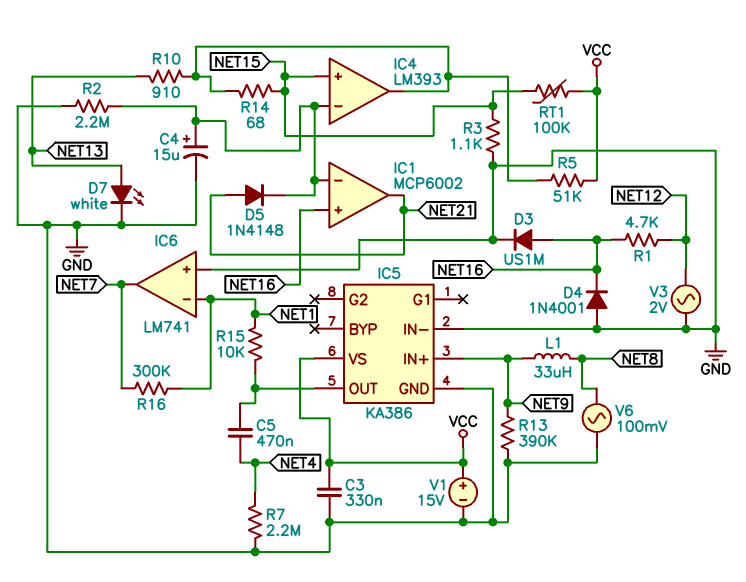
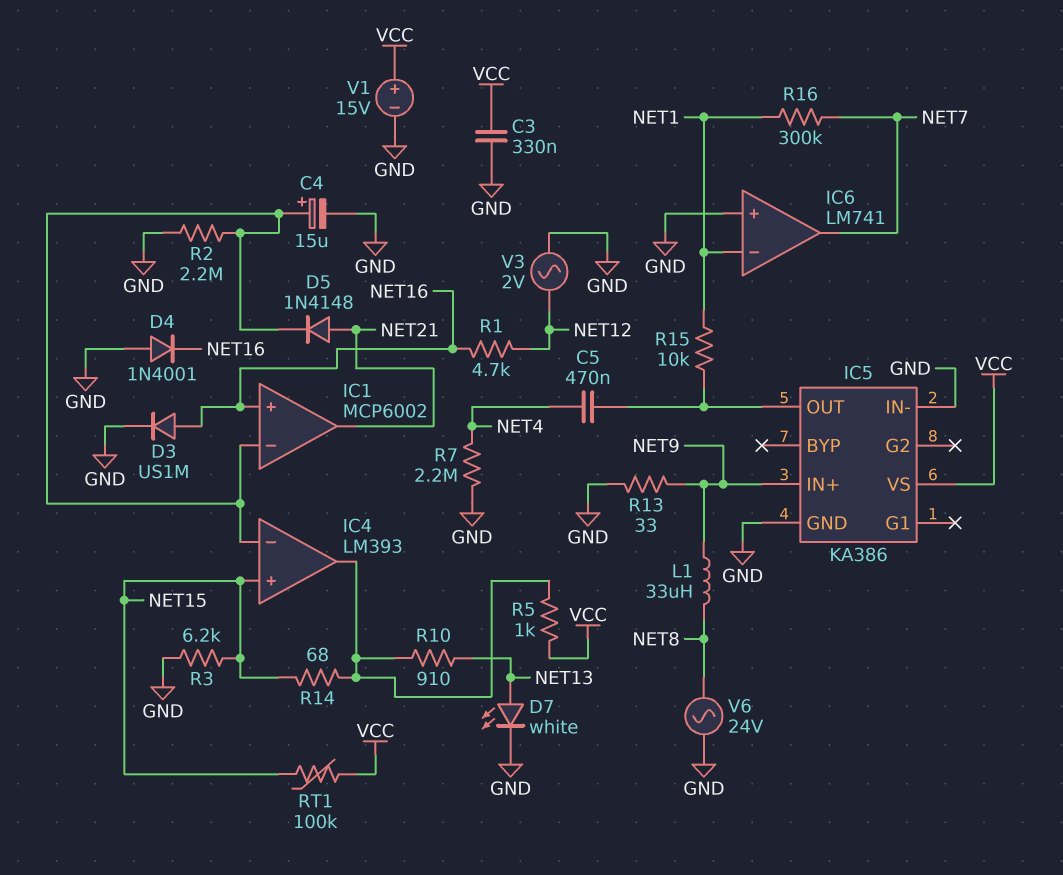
R3: 1.1k (GND, NET15) -> 6.2k (GND, NET15)
R5: 51k (IC4/out, VCC) -> 1k (IC4/out, VCC)
R13: 390k (GND, NET9) -> 33 (GND, NET9)
V6: AC 100mV (GND, NET8) -> AC 24V (GND, NET8)

